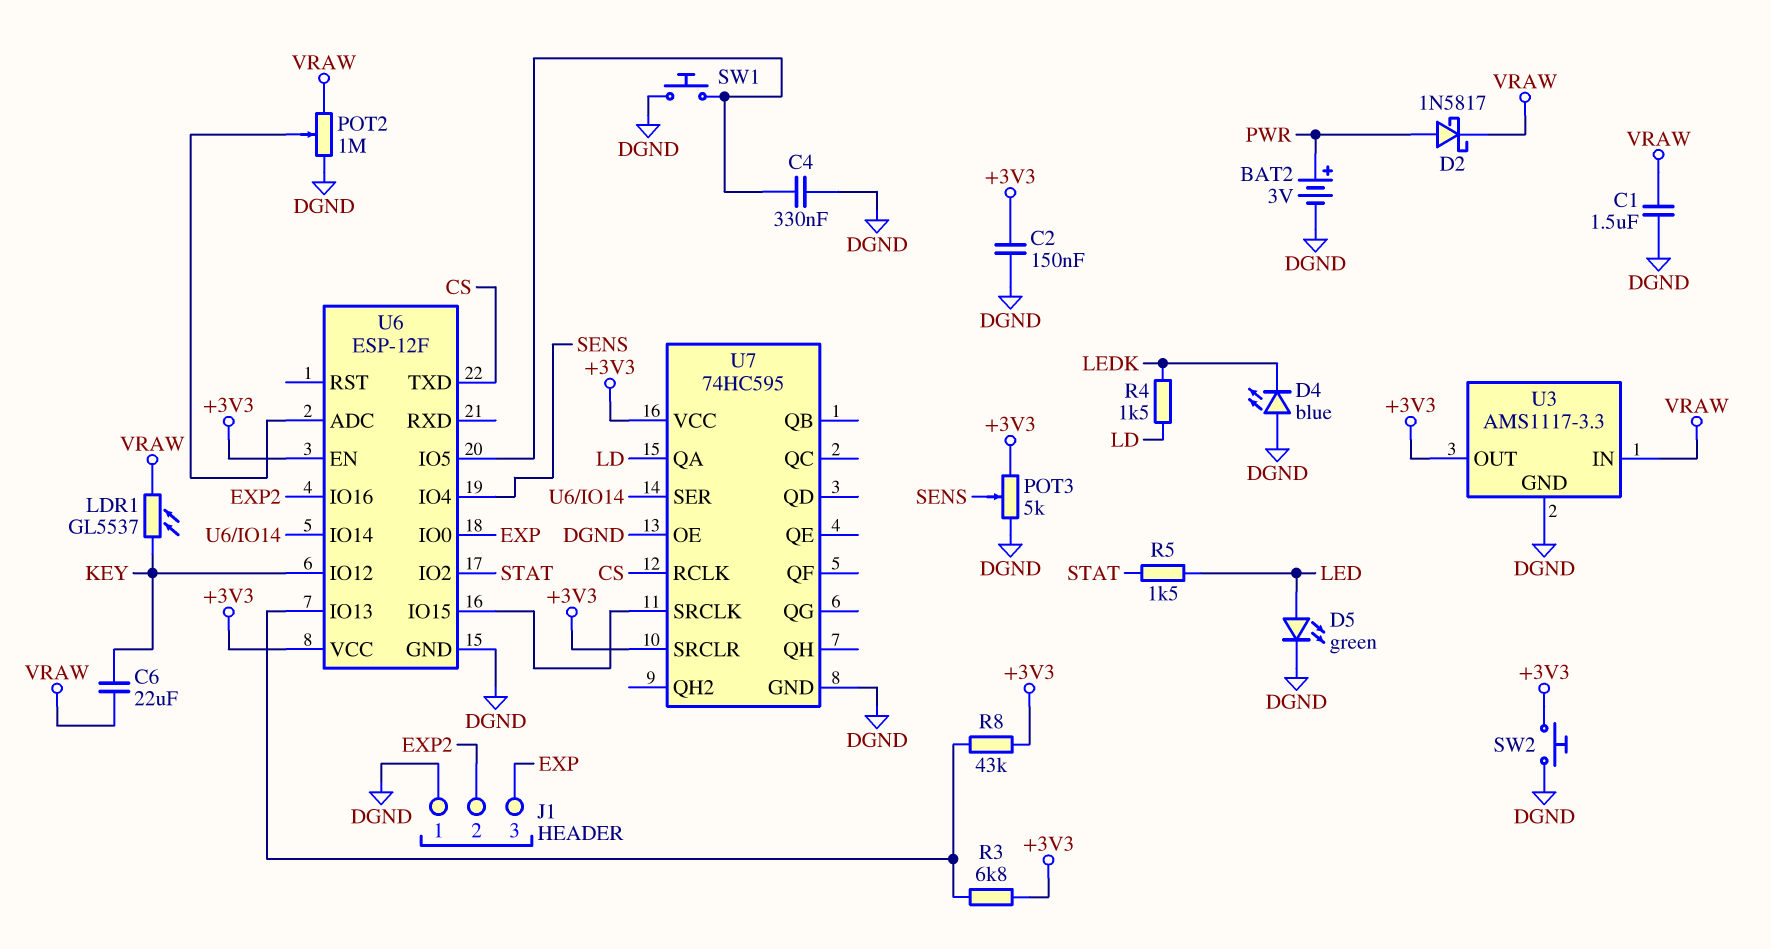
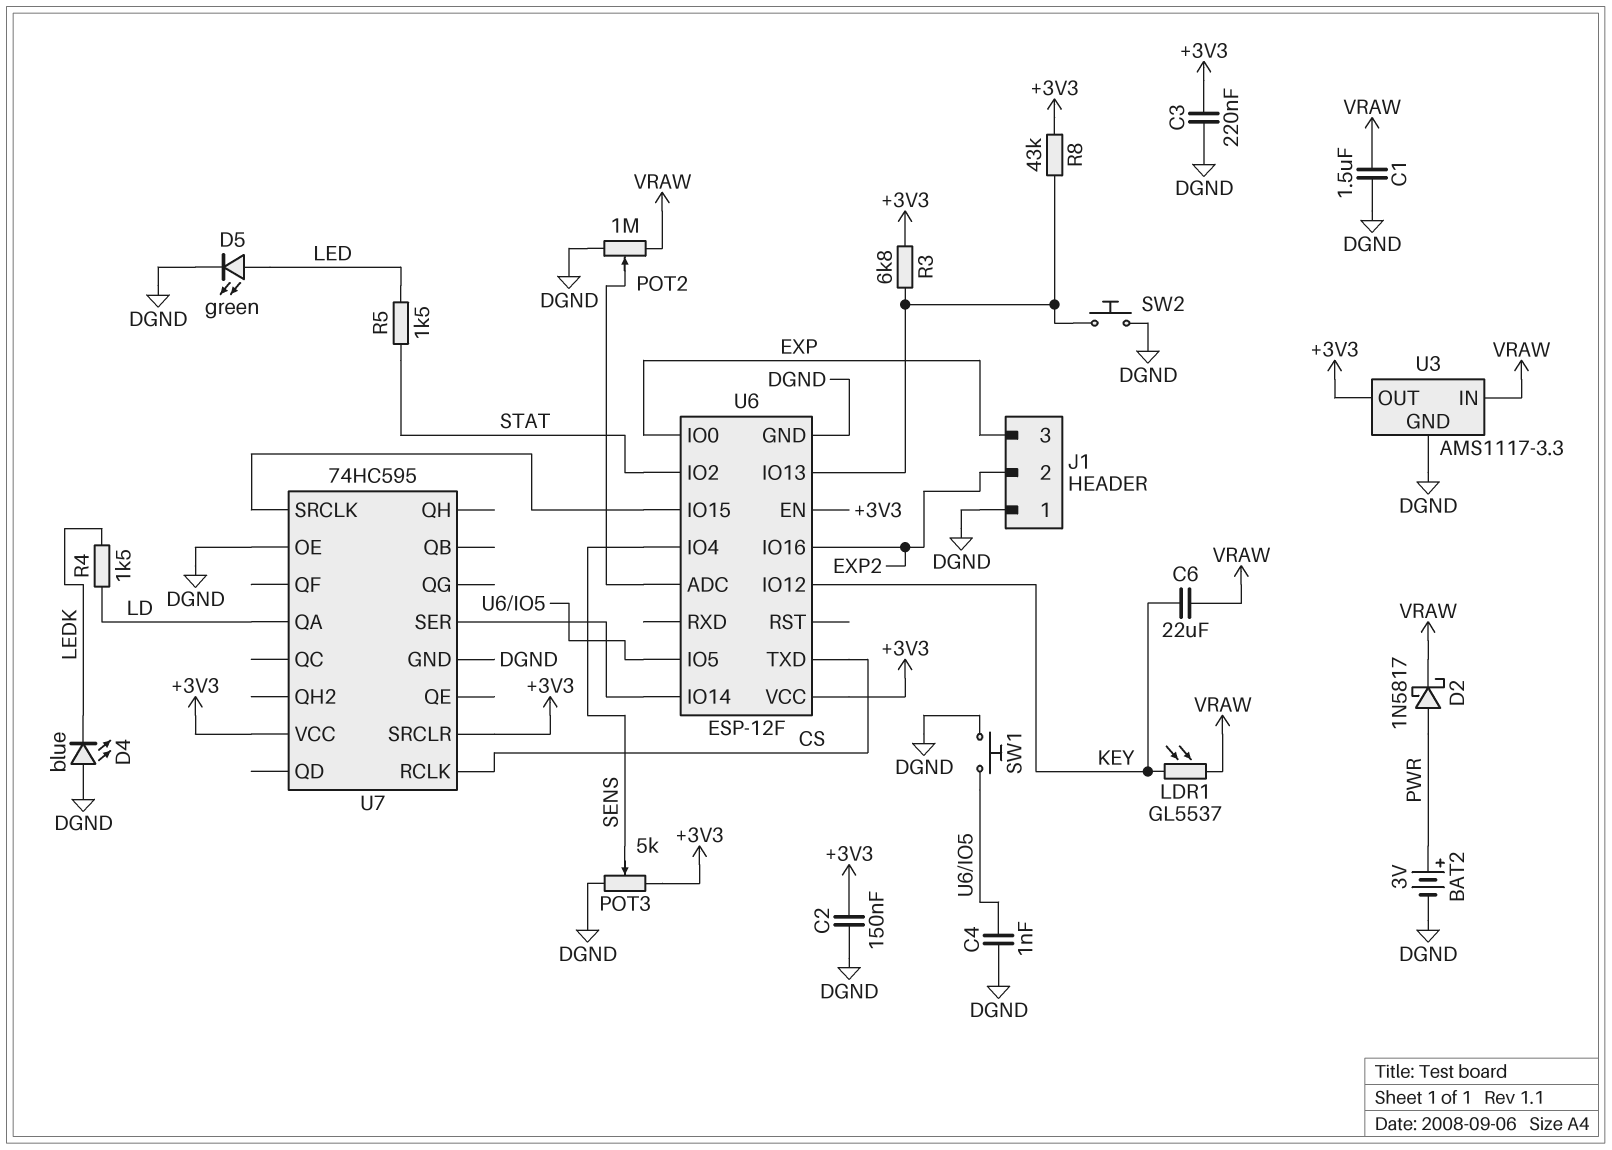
C3: none -> 220nF (+3V3, DGND)
C4: 330nF (DGND, U6/IO5) -> 1nF (DGND, U6/IO5)
SW2: button (+3V3, DGND) -> button (DGND, U6/IO13)

